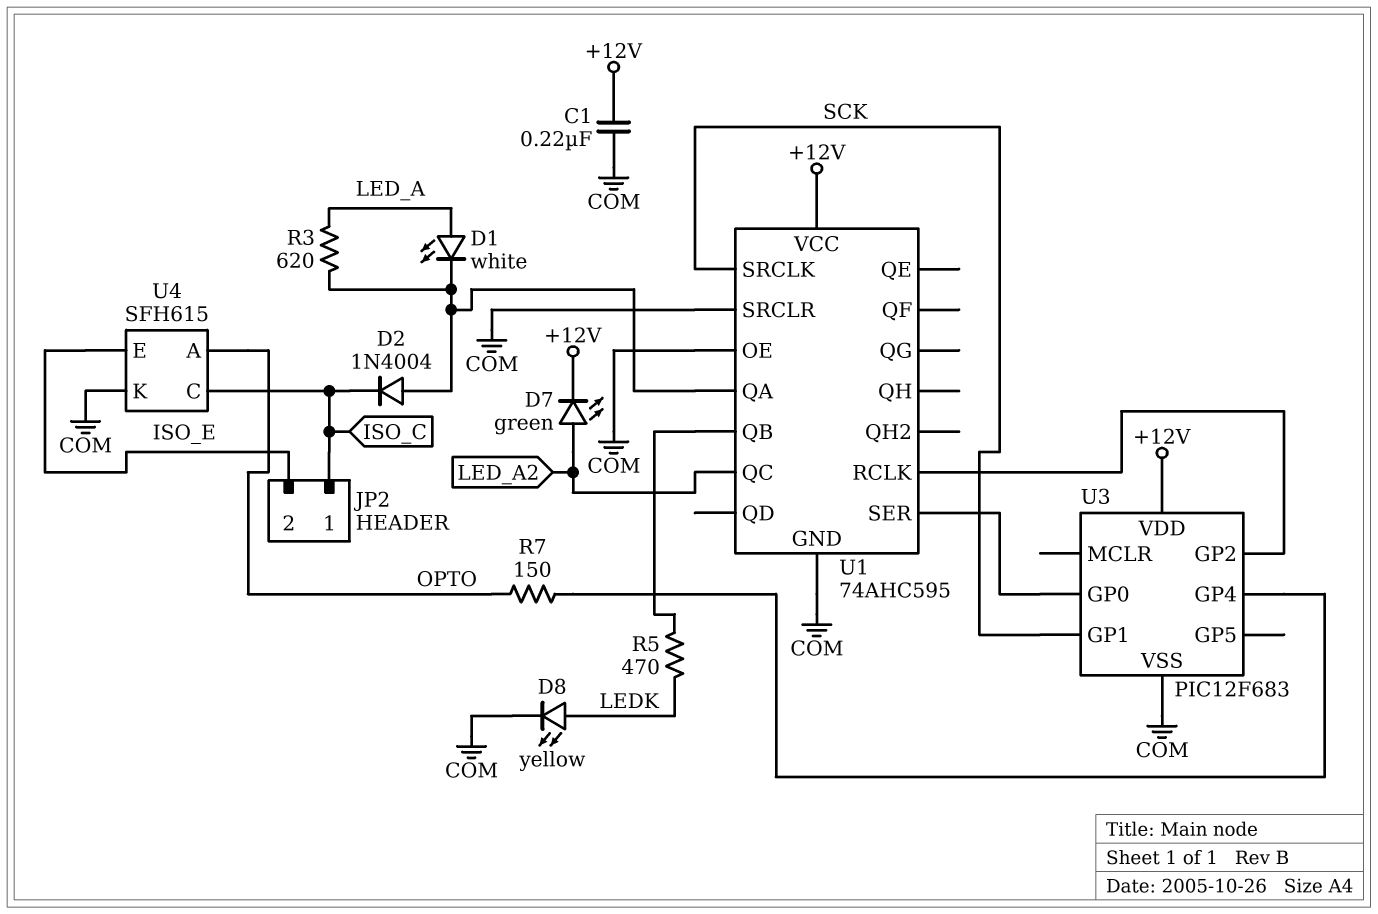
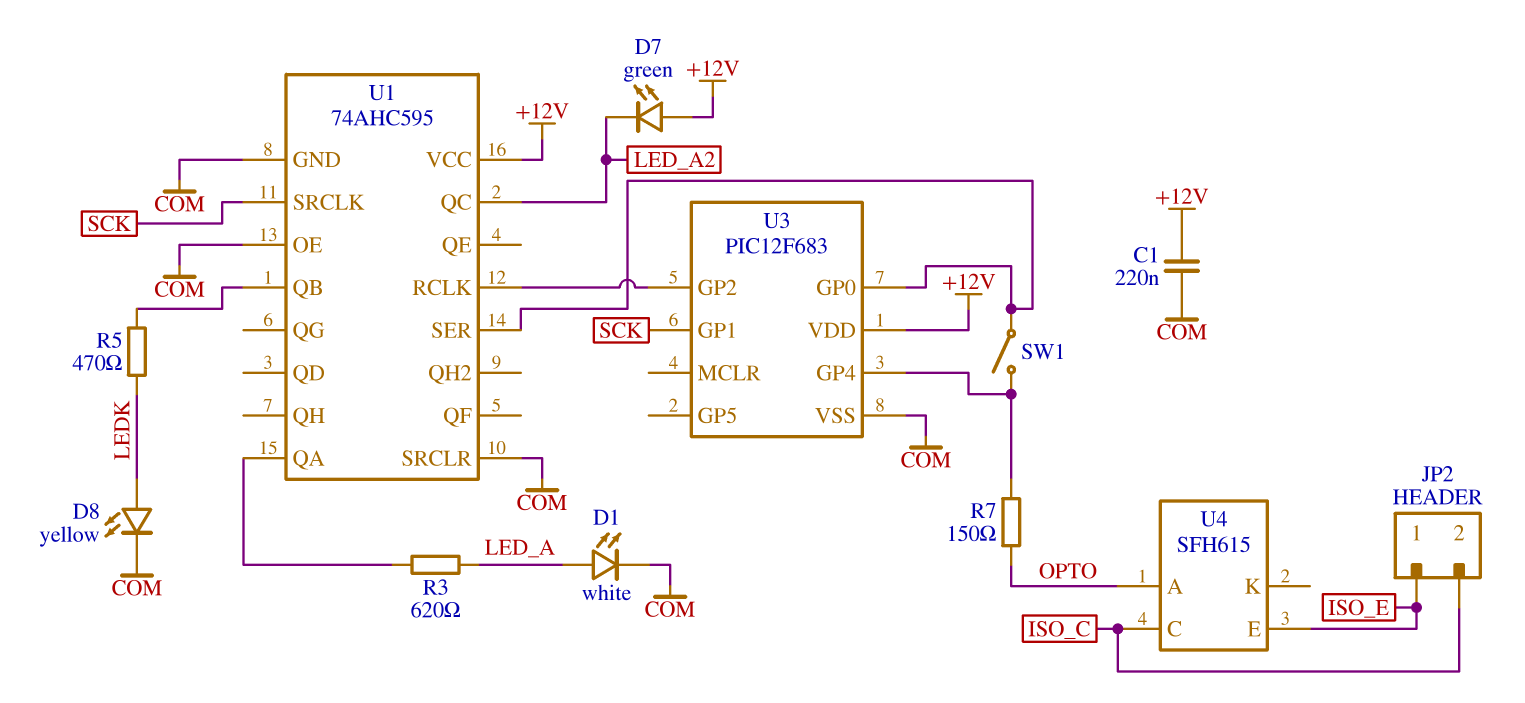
D1: LED white (A LED_A, K U1/QA) -> LED white (A LED_A, K COM)
D2: diode 1N4004 (A U1/QA, K ISO_C) -> none
D7: LED green (A LED_A2, K +12V) -> LED green (A +12V, K LED_A2)
JP2 pin 1: ISO_C -> ISO_E
JP2 pin 2: ISO_E -> ISO_C
SW1: none -> switch (U1/SER, U3/GP4)
U4 pin K: COM -> none

